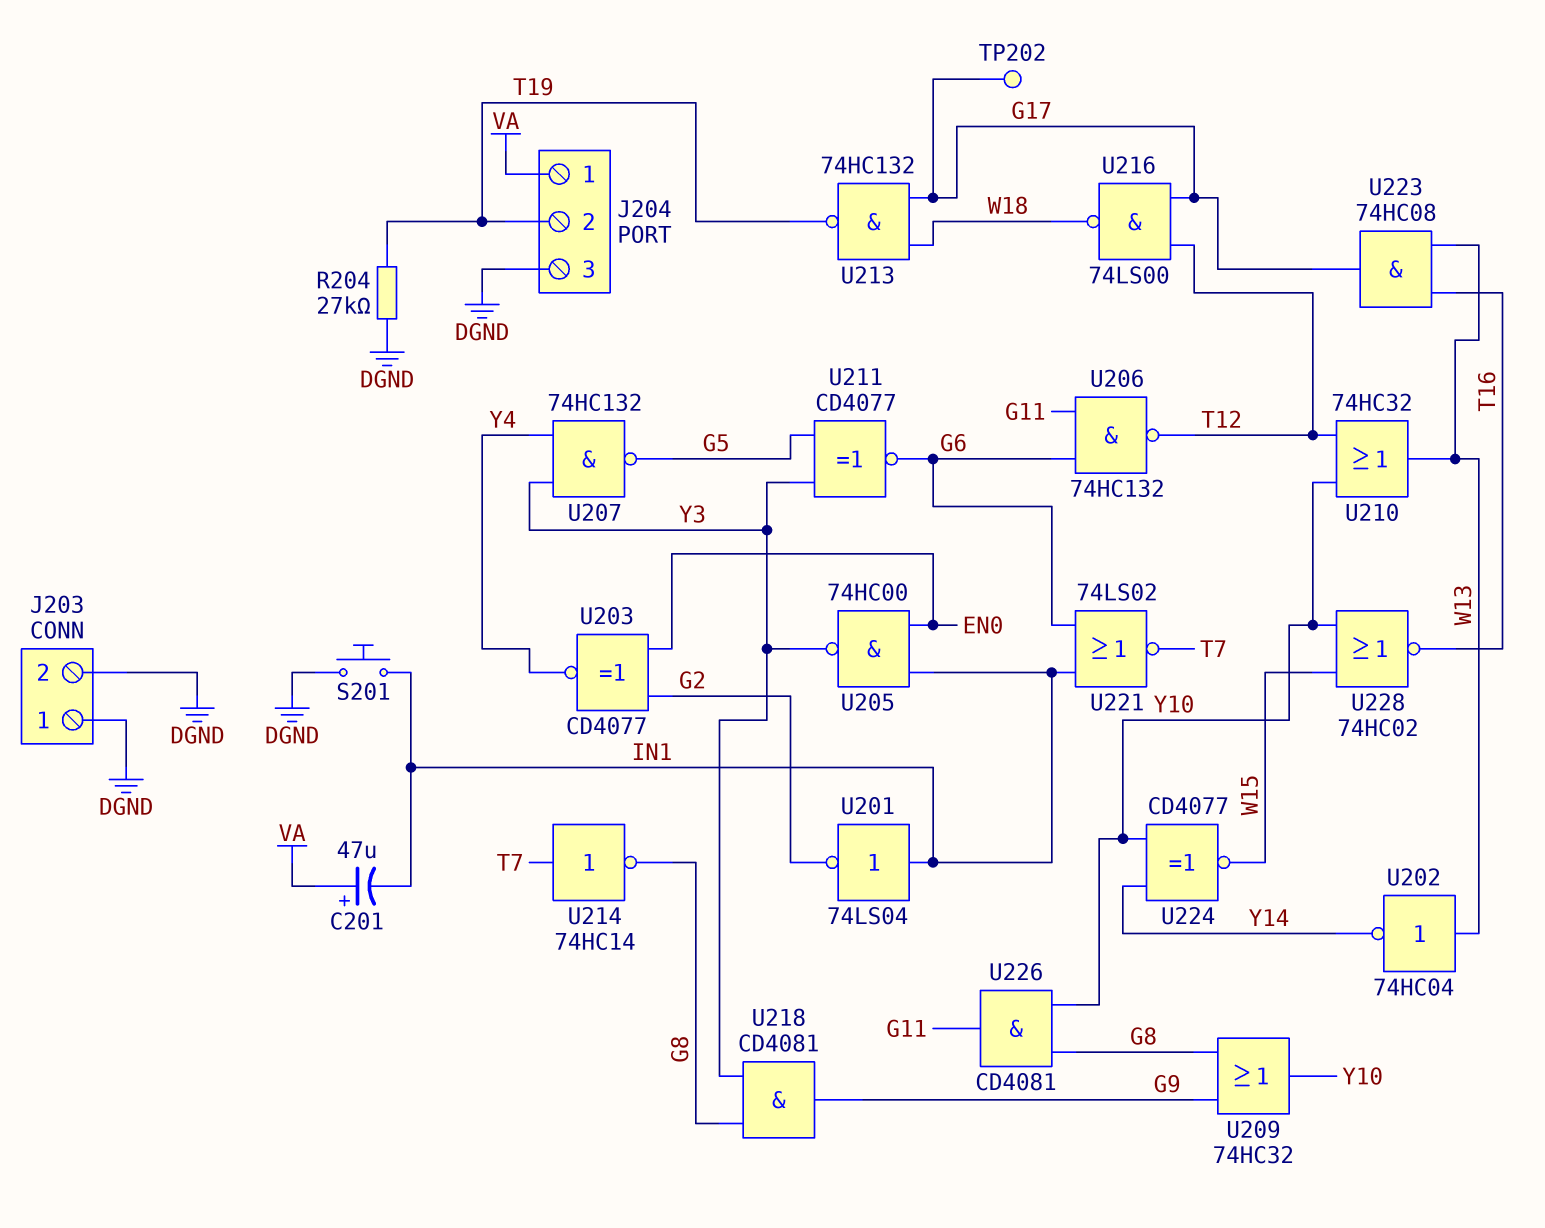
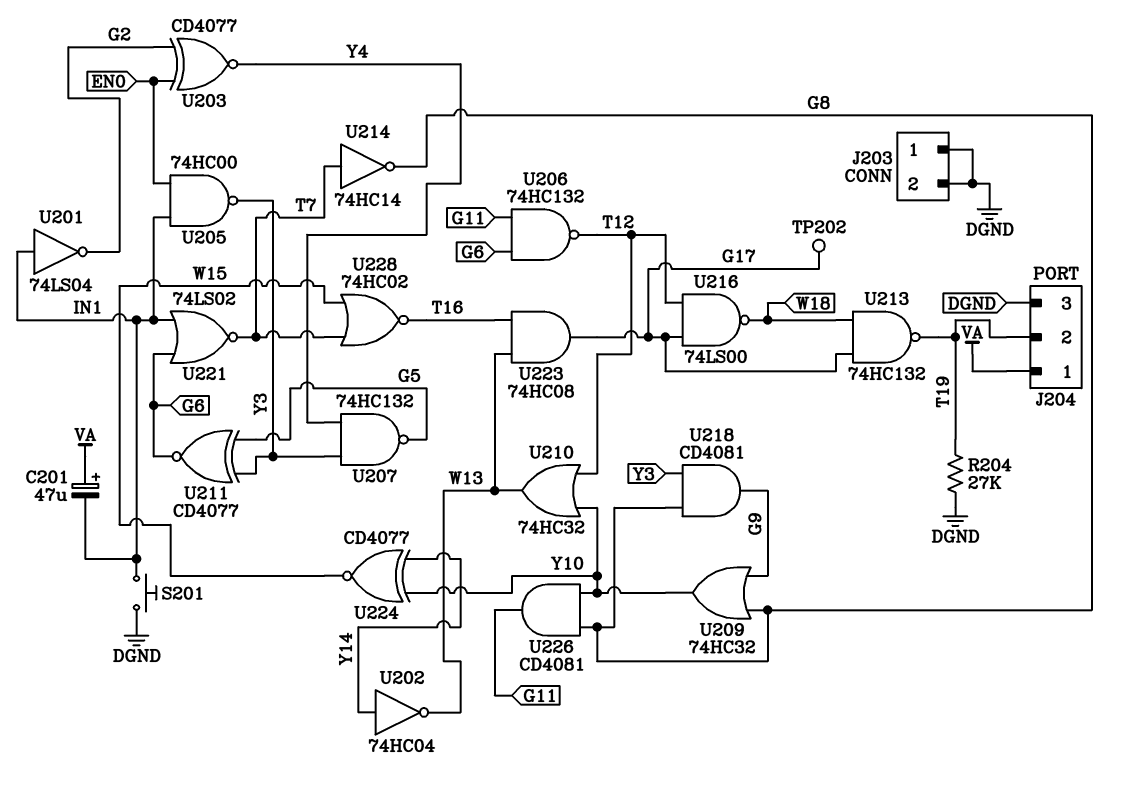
U202: NOT 74HC04 (in W13, out Y14) -> NOT 74HC04 (in Y14, out W13)
U228: NOR 74HC02 (in W15, in Y10, out T16) -> NOR 74HC02 (in T7, in W15, out T16)

